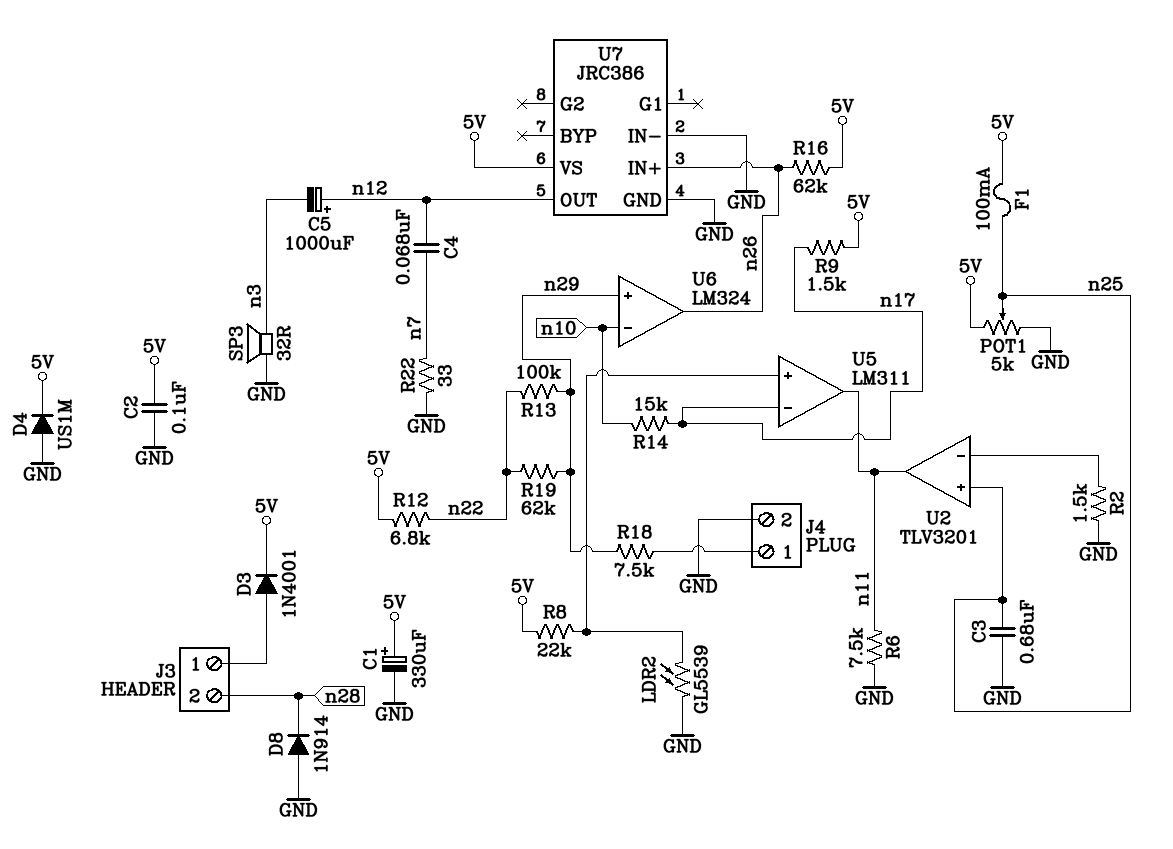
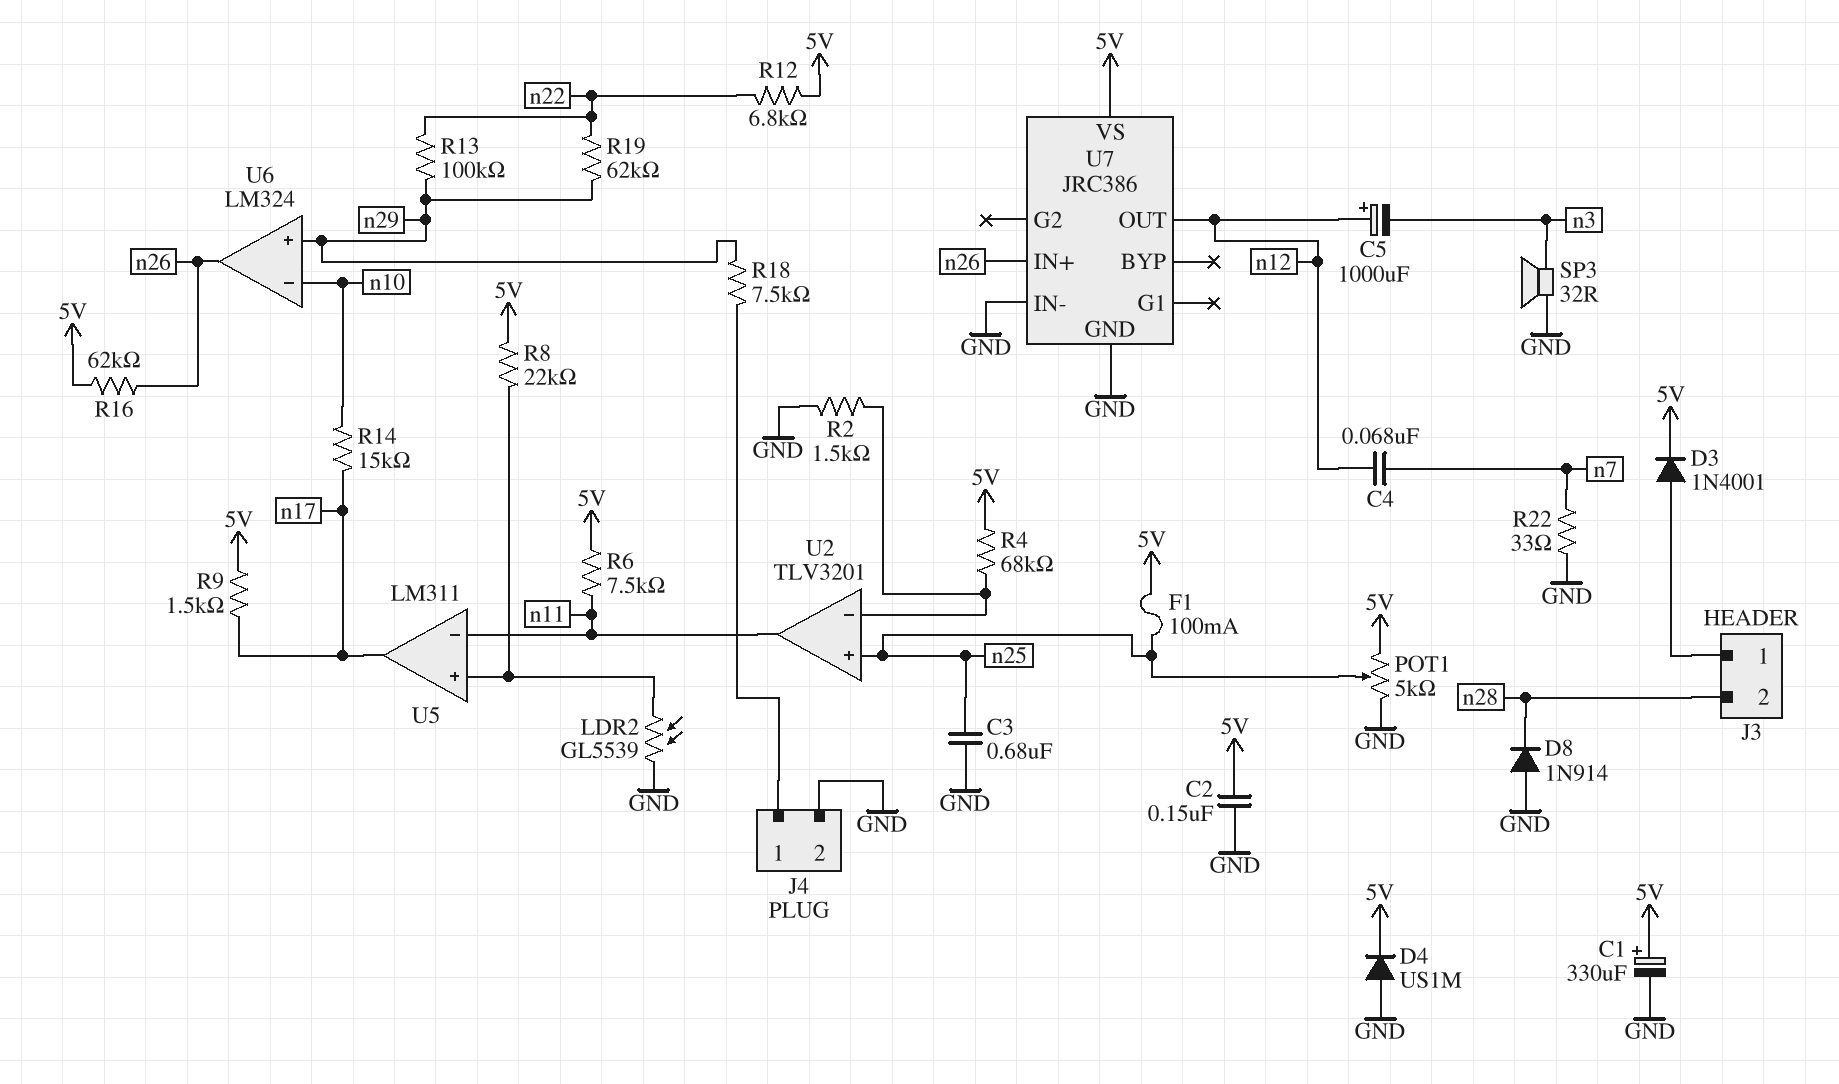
C2: 100nF (5V, GND) -> 150nF (5V, GND)
R4: none -> 68k (5V, U2/in-)
R6: 7.5k (GND, n11) -> 7.5k (5V, n11)
U5 pin in-: n17 -> n11
U5 pin out: n11 -> n17

